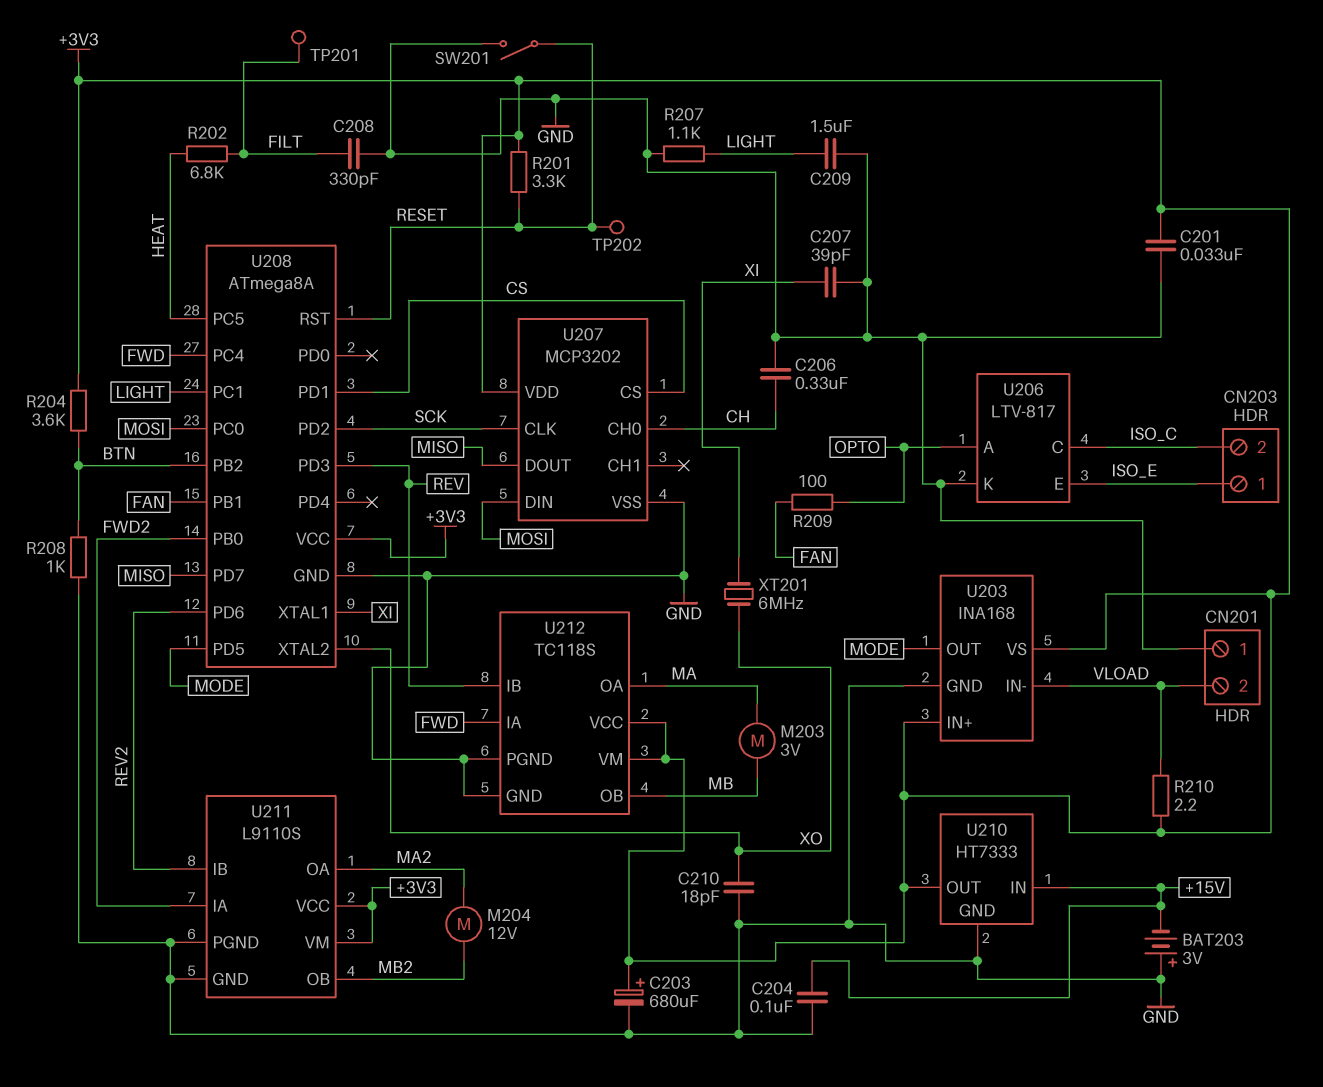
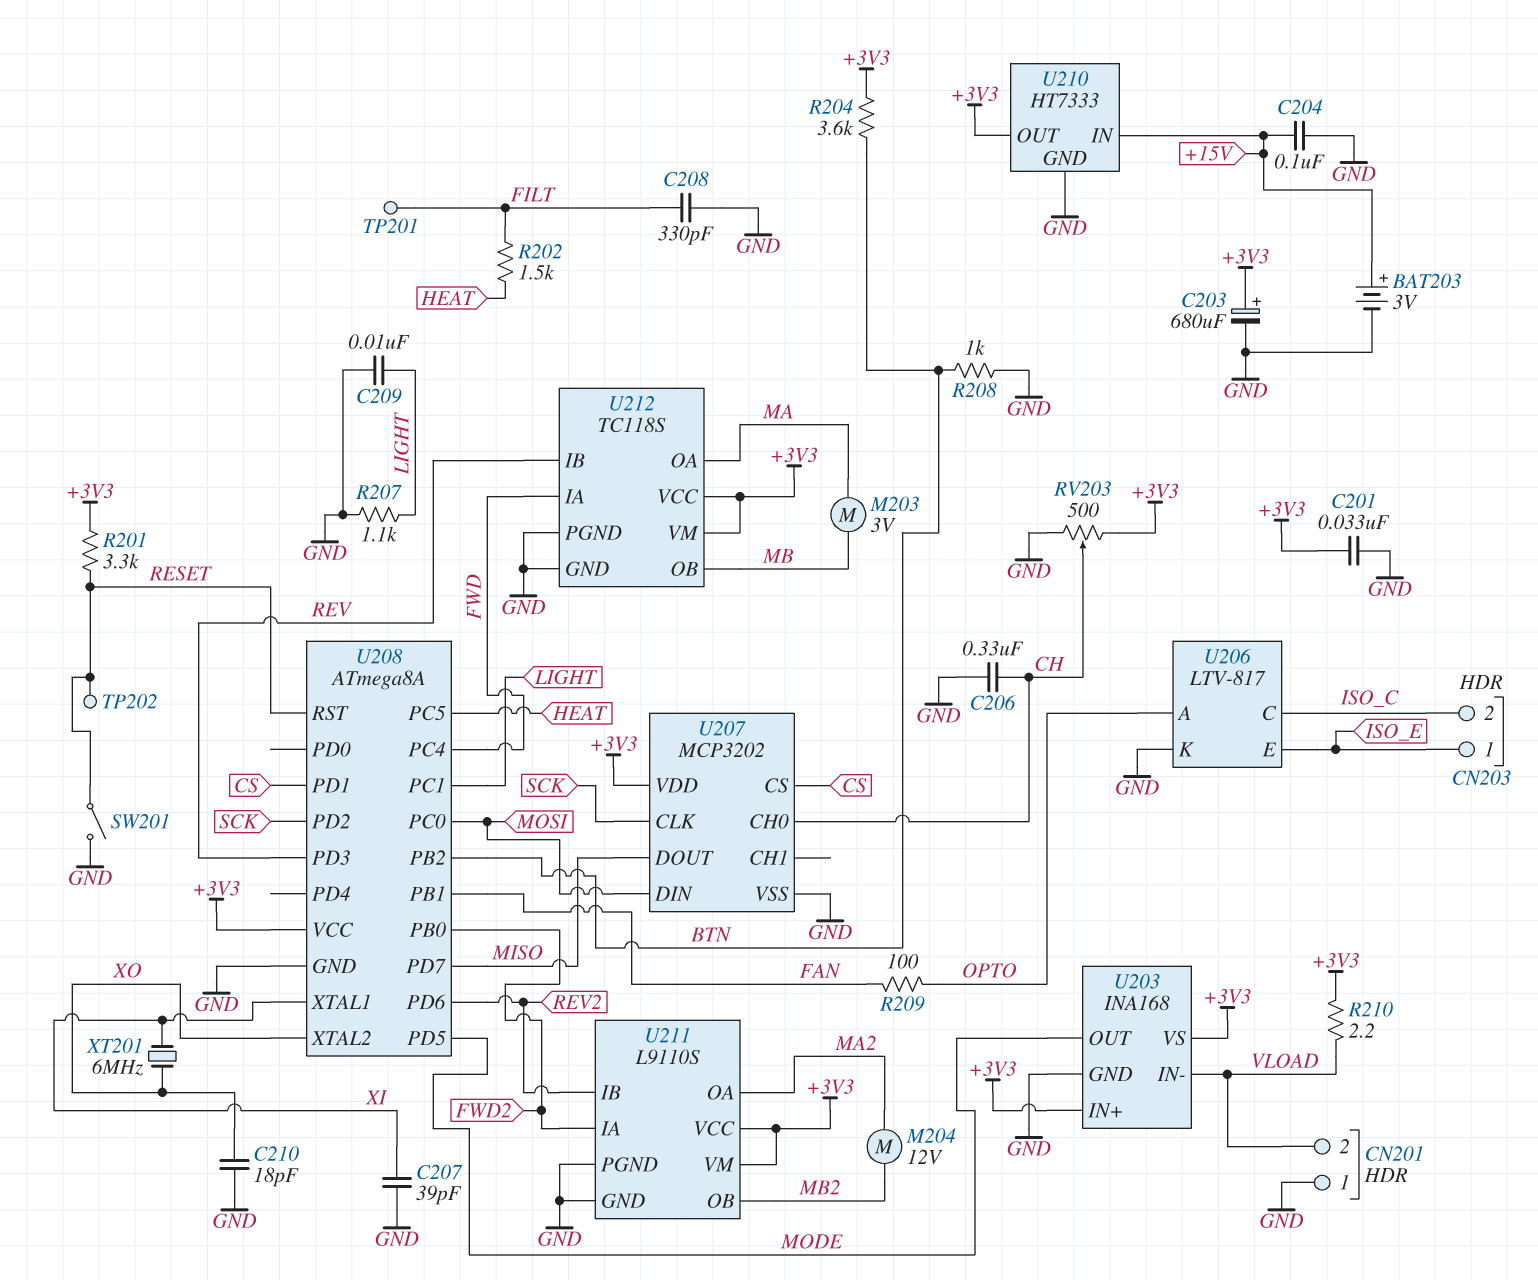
BAT203: 3V (plus GND, minus +15V) -> 3V (plus +15V, minus GND)
C209: 1.5uF (GND, LIGHT) -> 10nF (GND, LIGHT)
R202: 6.8k (FILT, HEAT) -> 1.5k (FILT, HEAT)
RV203: none -> 500 (+3V3, GND, wiper CH)

